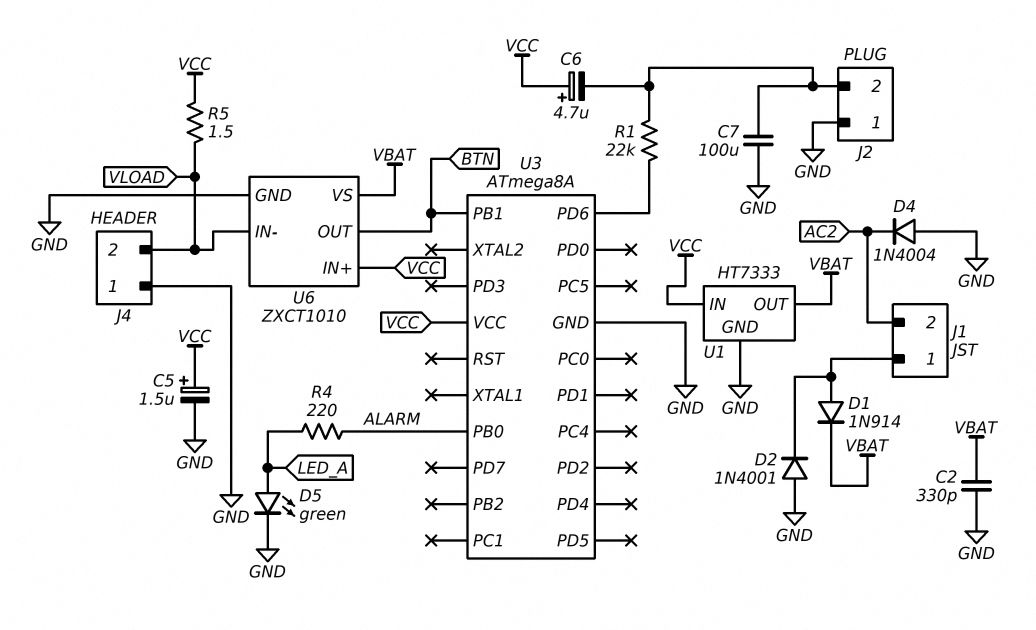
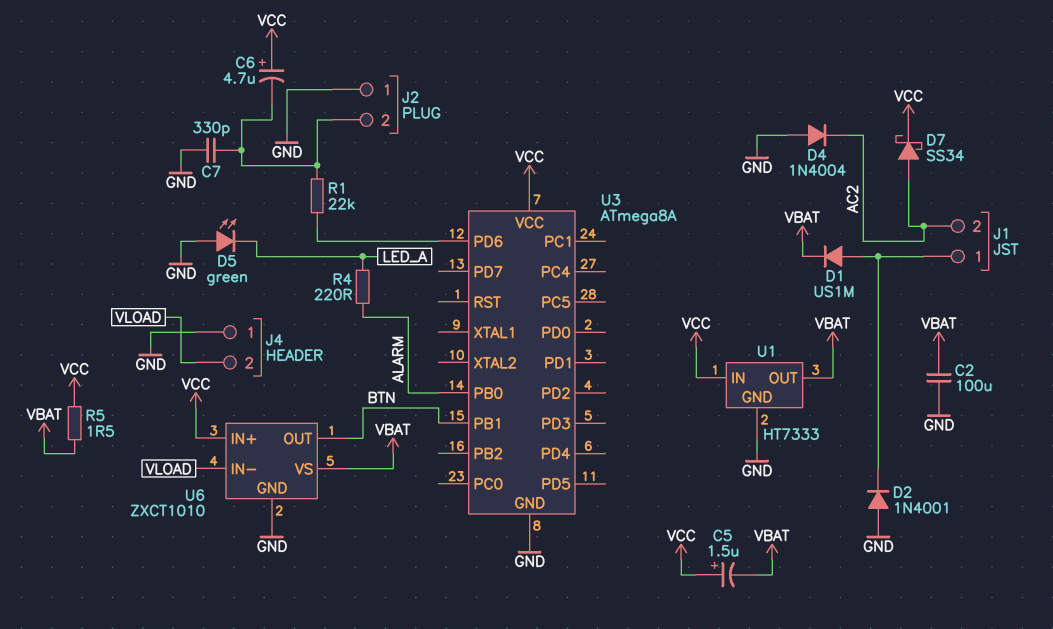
C2: 330pF (GND, VBAT) -> 100uF (GND, VBAT)
C5: 1.5uF (plus VCC, minus GND) -> 1.5uF (plus VCC, minus VBAT)
C7: 100uF (GND, J2/2) -> 330pF (GND, J2/2)
D1: diode 1N914 (A J1/1, K VBAT) -> diode US1M (A J1/1, K VBAT)
D5: LED green (A LED_A, K GND) -> LED green (A GND, K LED_A)
D7: none -> schottky SS34 (A AC2, K VCC)
R5: 1.5 (VCC, VLOAD) -> 1.5 (VBAT, VCC)

